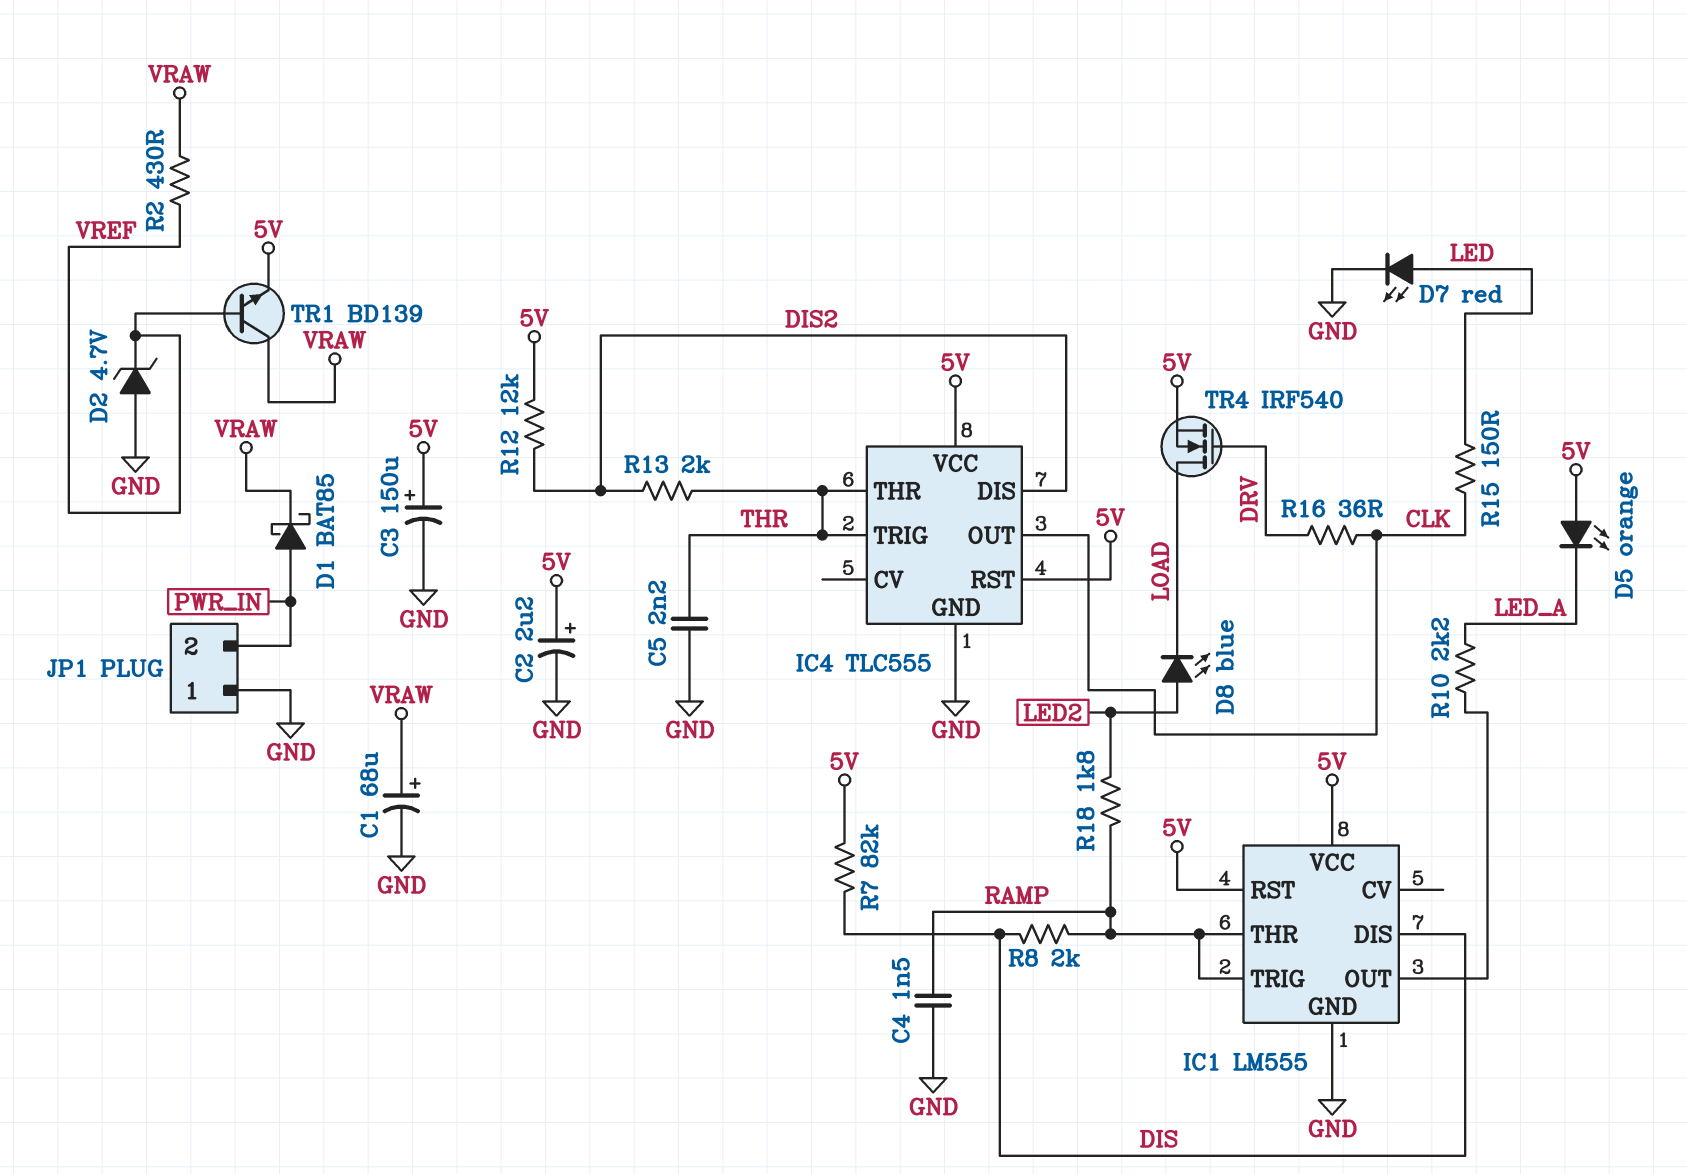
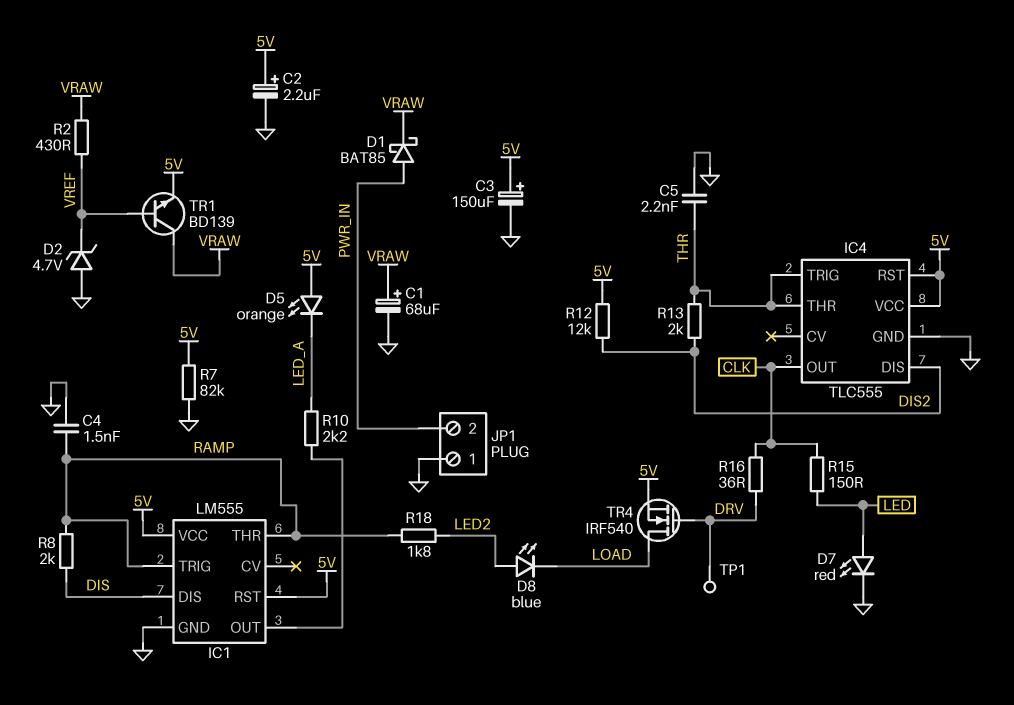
R7: 82k (5V, DIS) -> 82k (5V, GND)
TP1: none -> test point (DRV)

